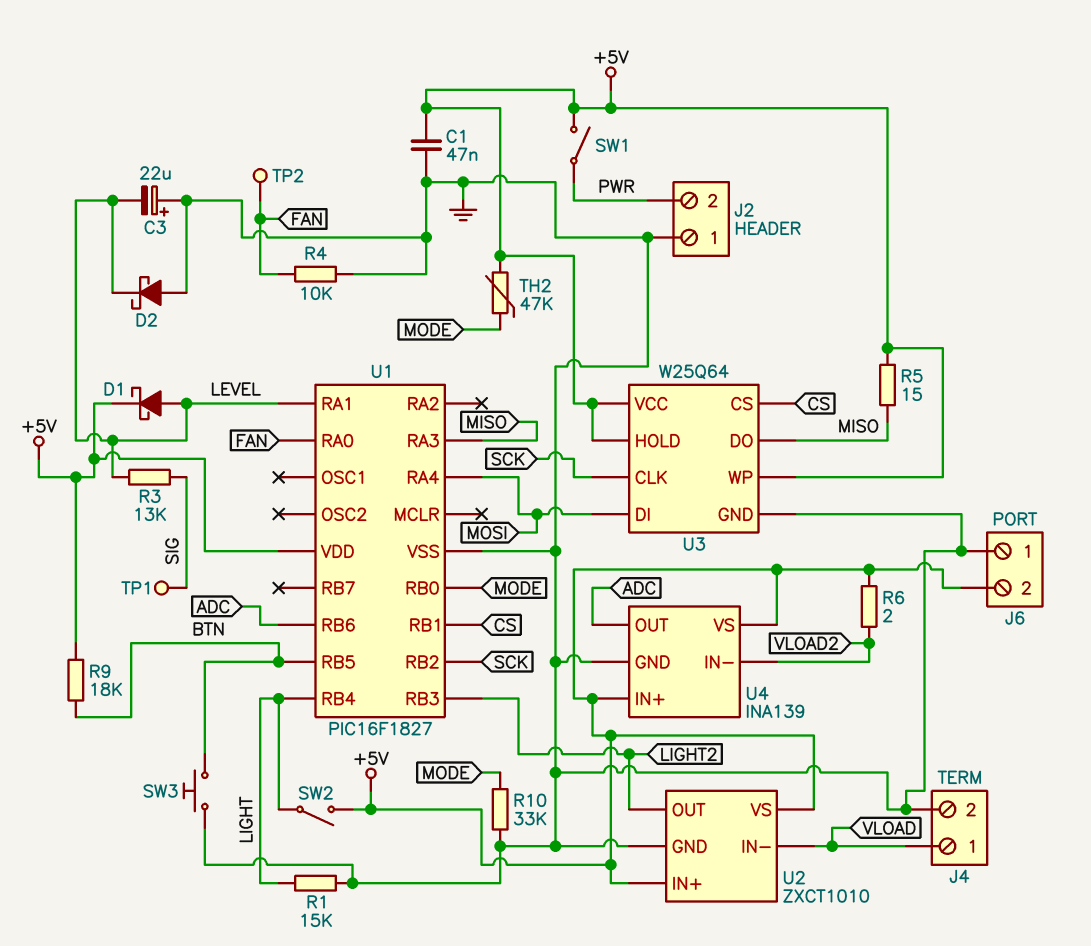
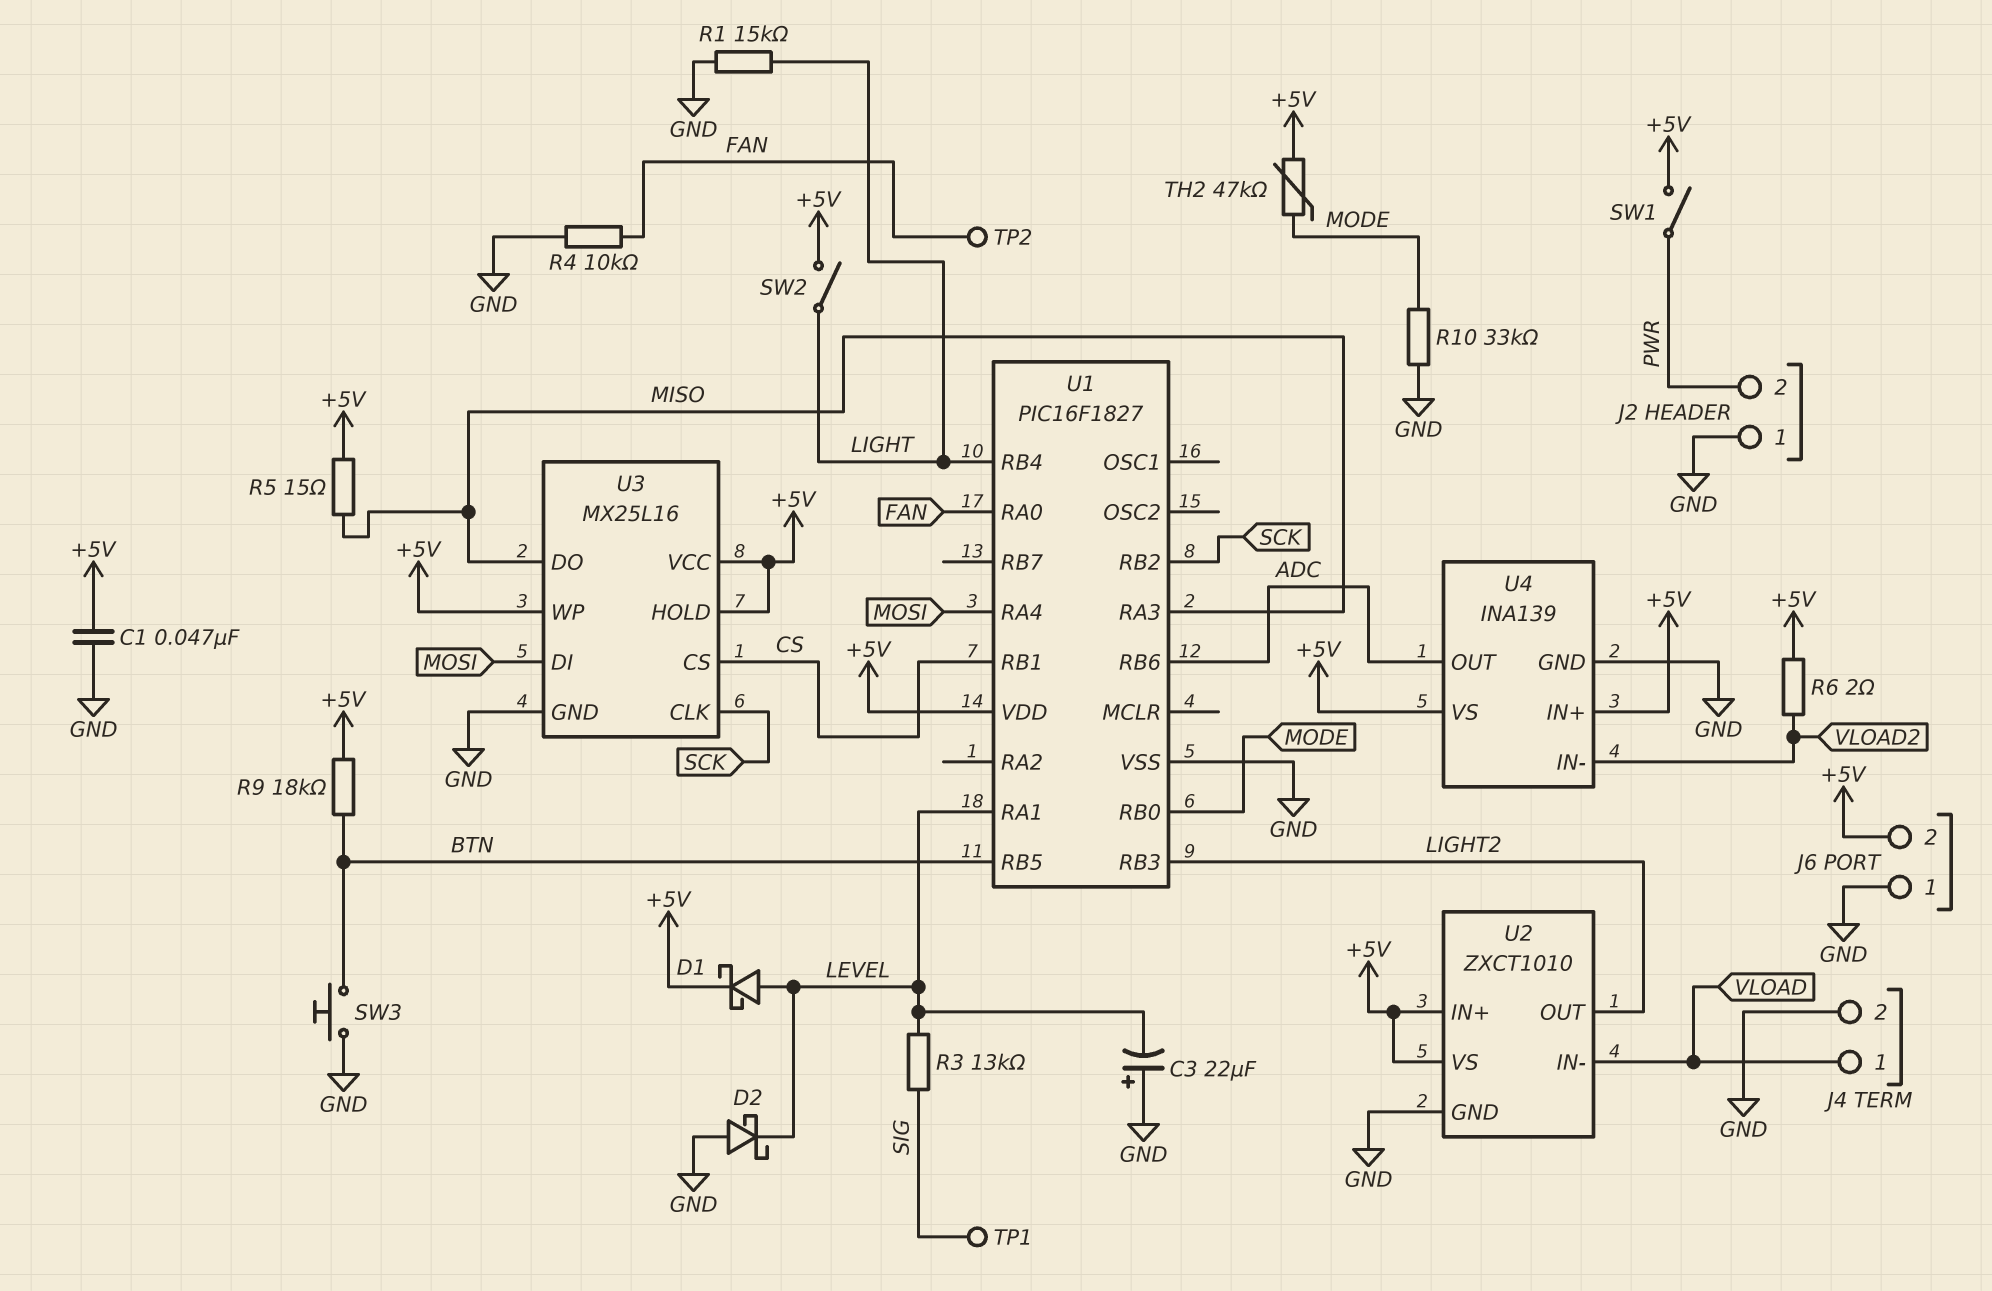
U3: W25Q64 -> MX25L16

